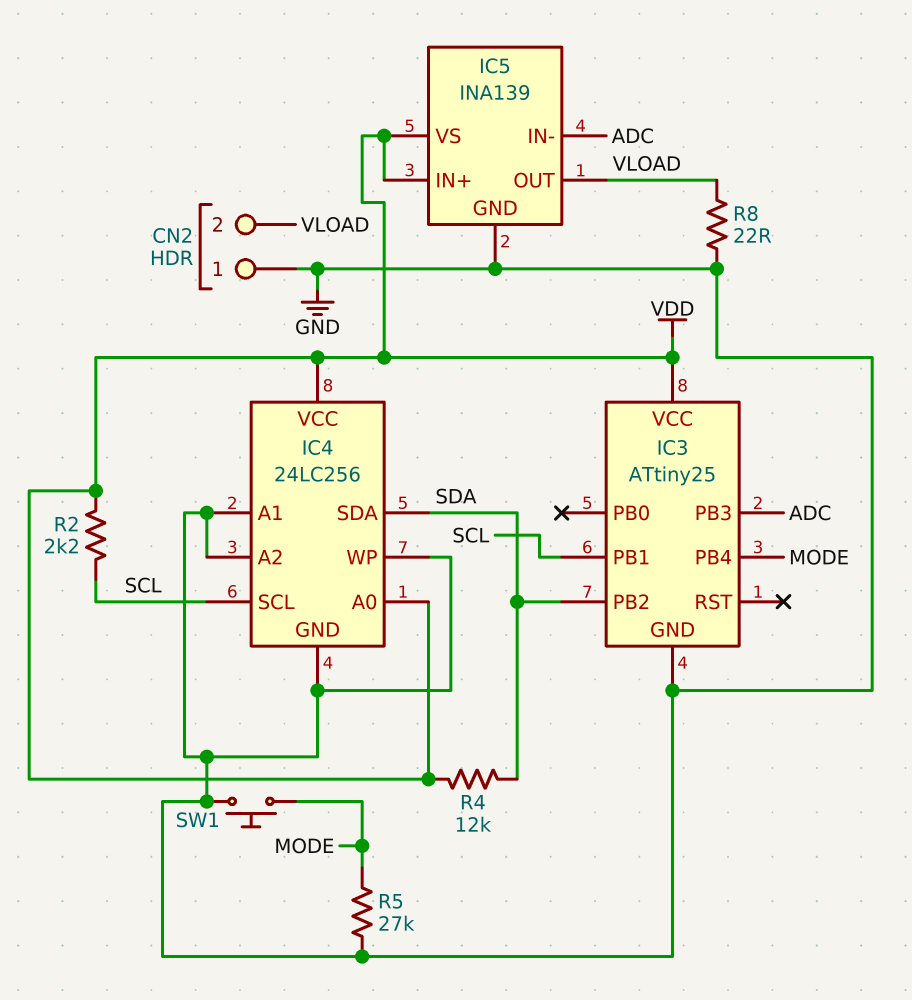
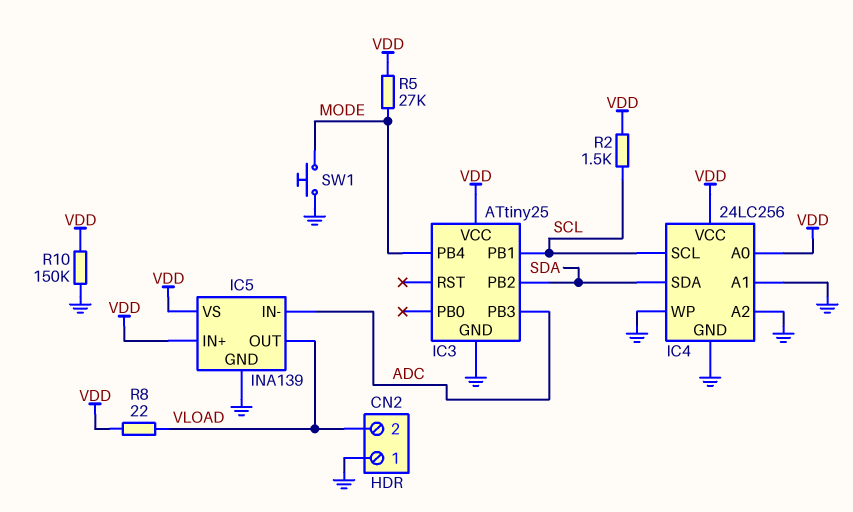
R2: 2.2k (SCL, VDD) -> 1.5k (SCL, VDD)
R4: 12k (SDA, VDD) -> none
R5: 27k (GND, MODE) -> 27k (MODE, VDD)
R8: 22 (GND, VLOAD) -> 22 (VDD, VLOAD)
R10: none -> 150k (GND, VDD)

